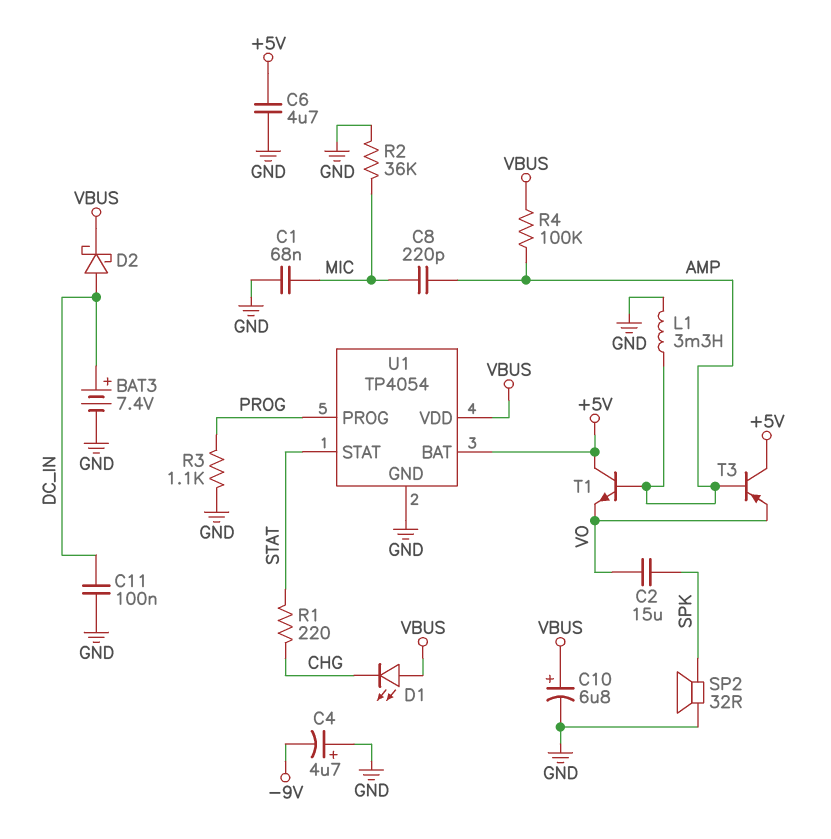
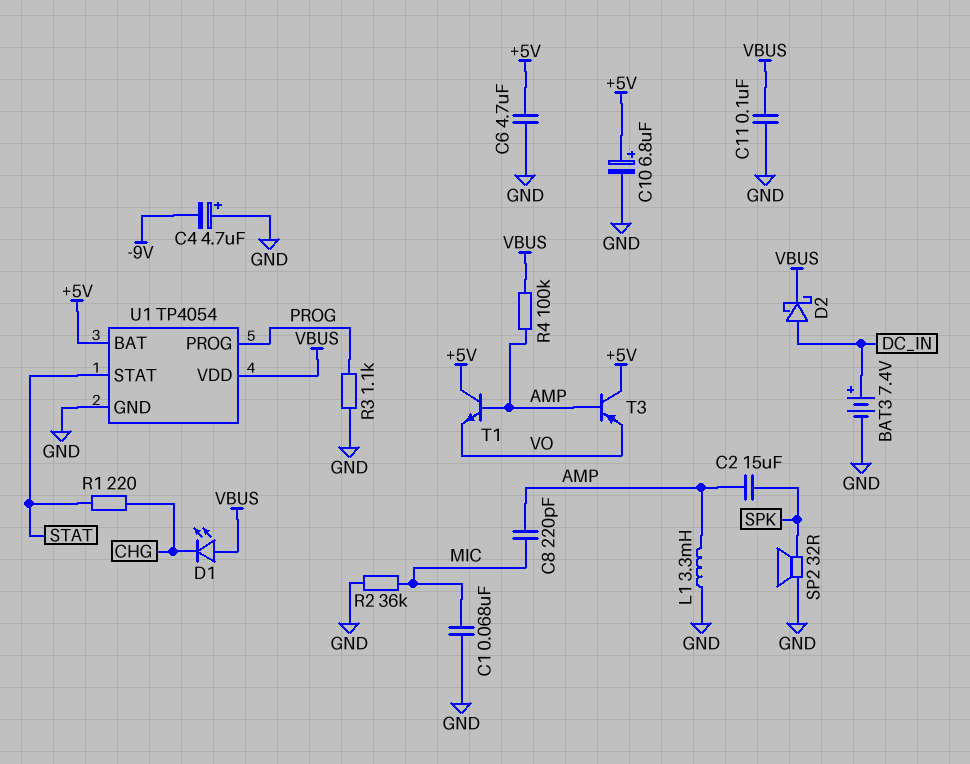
C2: 15uF (SPK, VO) -> 15uF (AMP, SPK)
C10: 6.8uF (plus VBUS, minus GND) -> 6.8uF (plus +5V, minus GND)
C11: 100nF (DC_IN, GND) -> 100nF (GND, VBUS)

